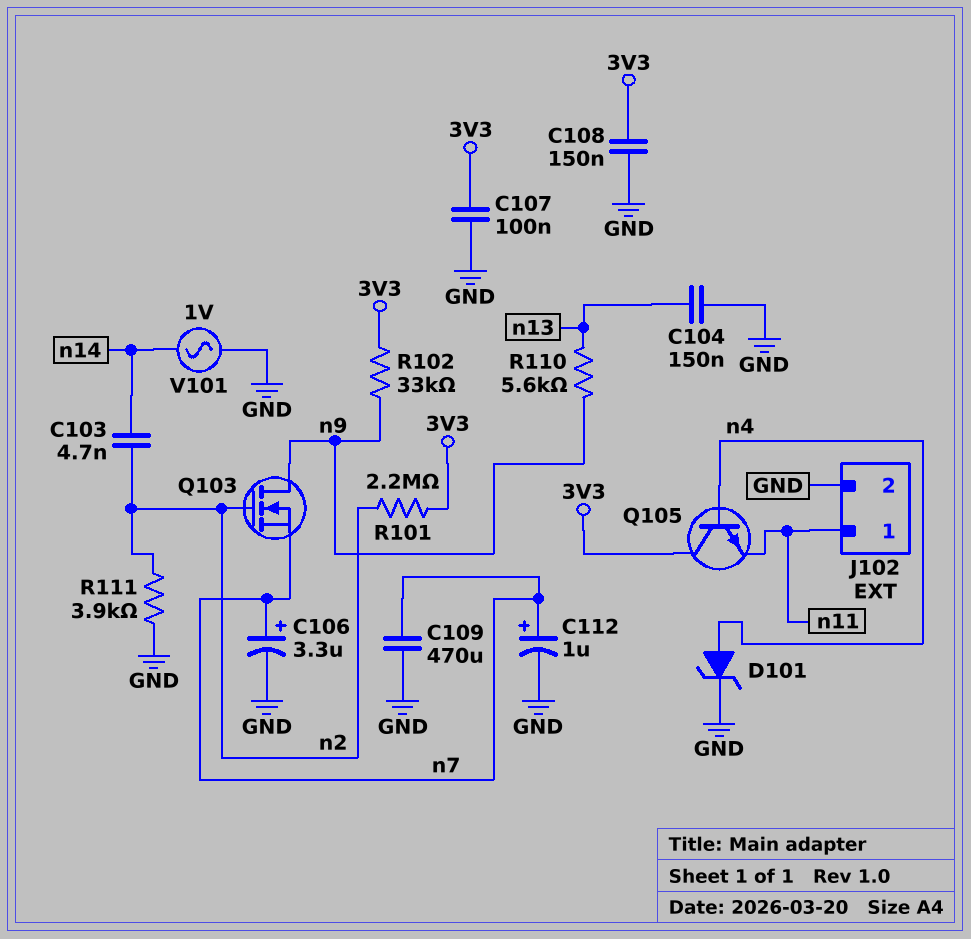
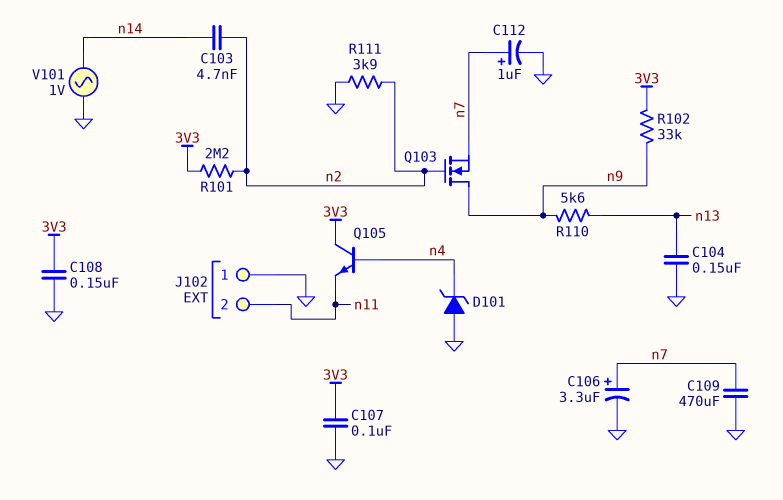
D101: zener (A n4, K GND) -> zener (A GND, K n4)
J102 pin 1: n11 -> GND
J102 pin 2: GND -> n11

